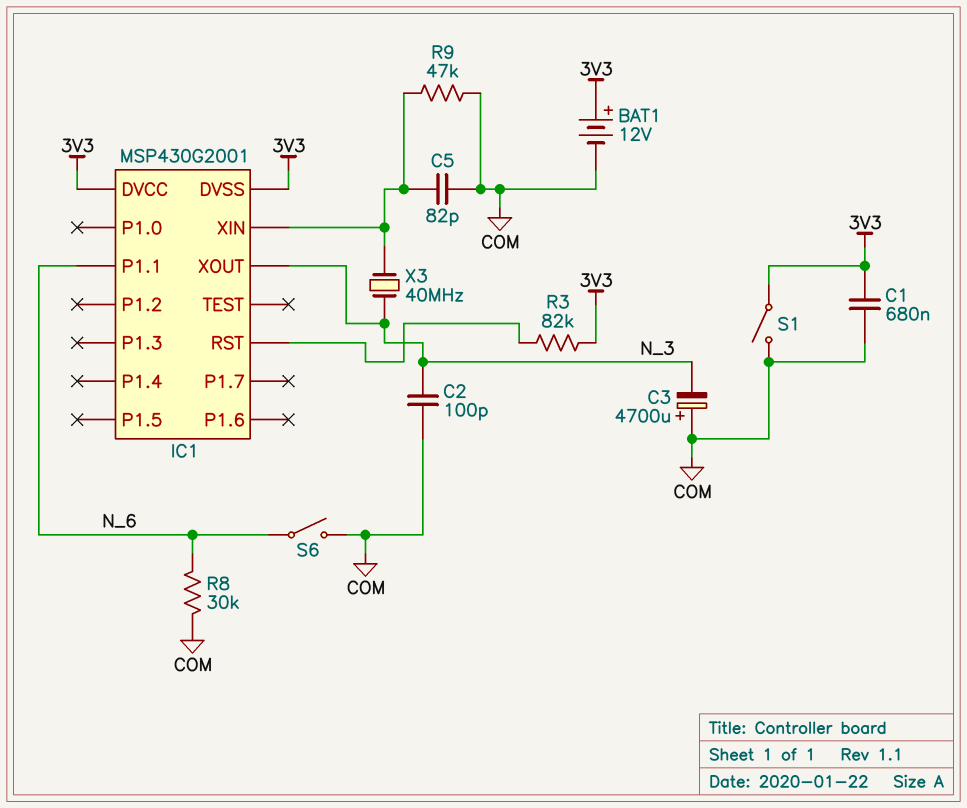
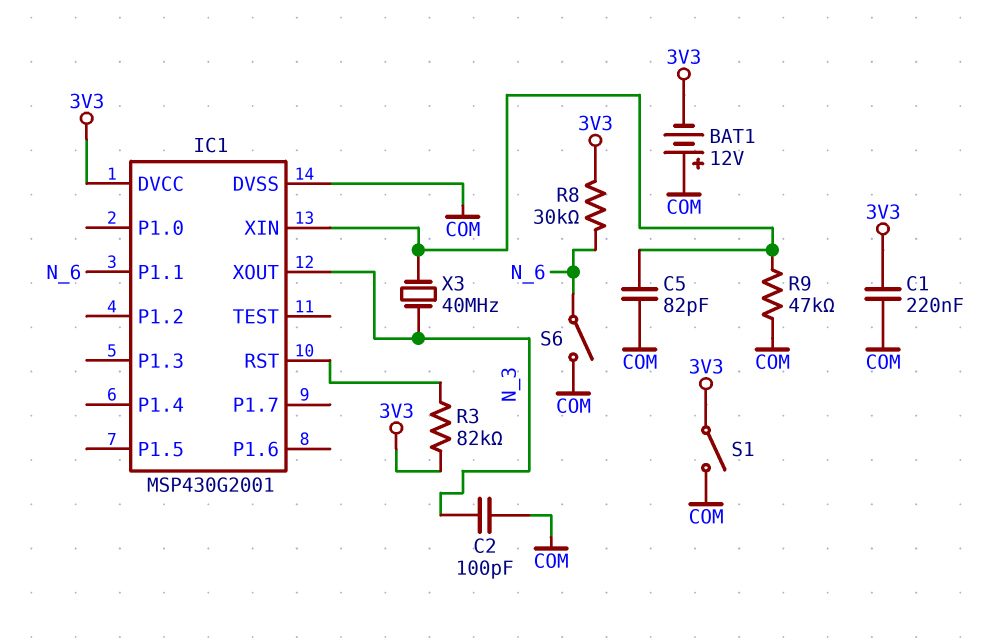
BAT1: 12V (plus 3V3, minus COM) -> 12V (plus COM, minus 3V3)
C1: 680nF (3V3, COM) -> 220nF (3V3, COM)
C3: 4700uF (plus COM, minus N_3) -> none
IC1 pin DVSS: 3V3 -> COM
R8: 30k (COM, N_6) -> 30k (3V3, N_6)

